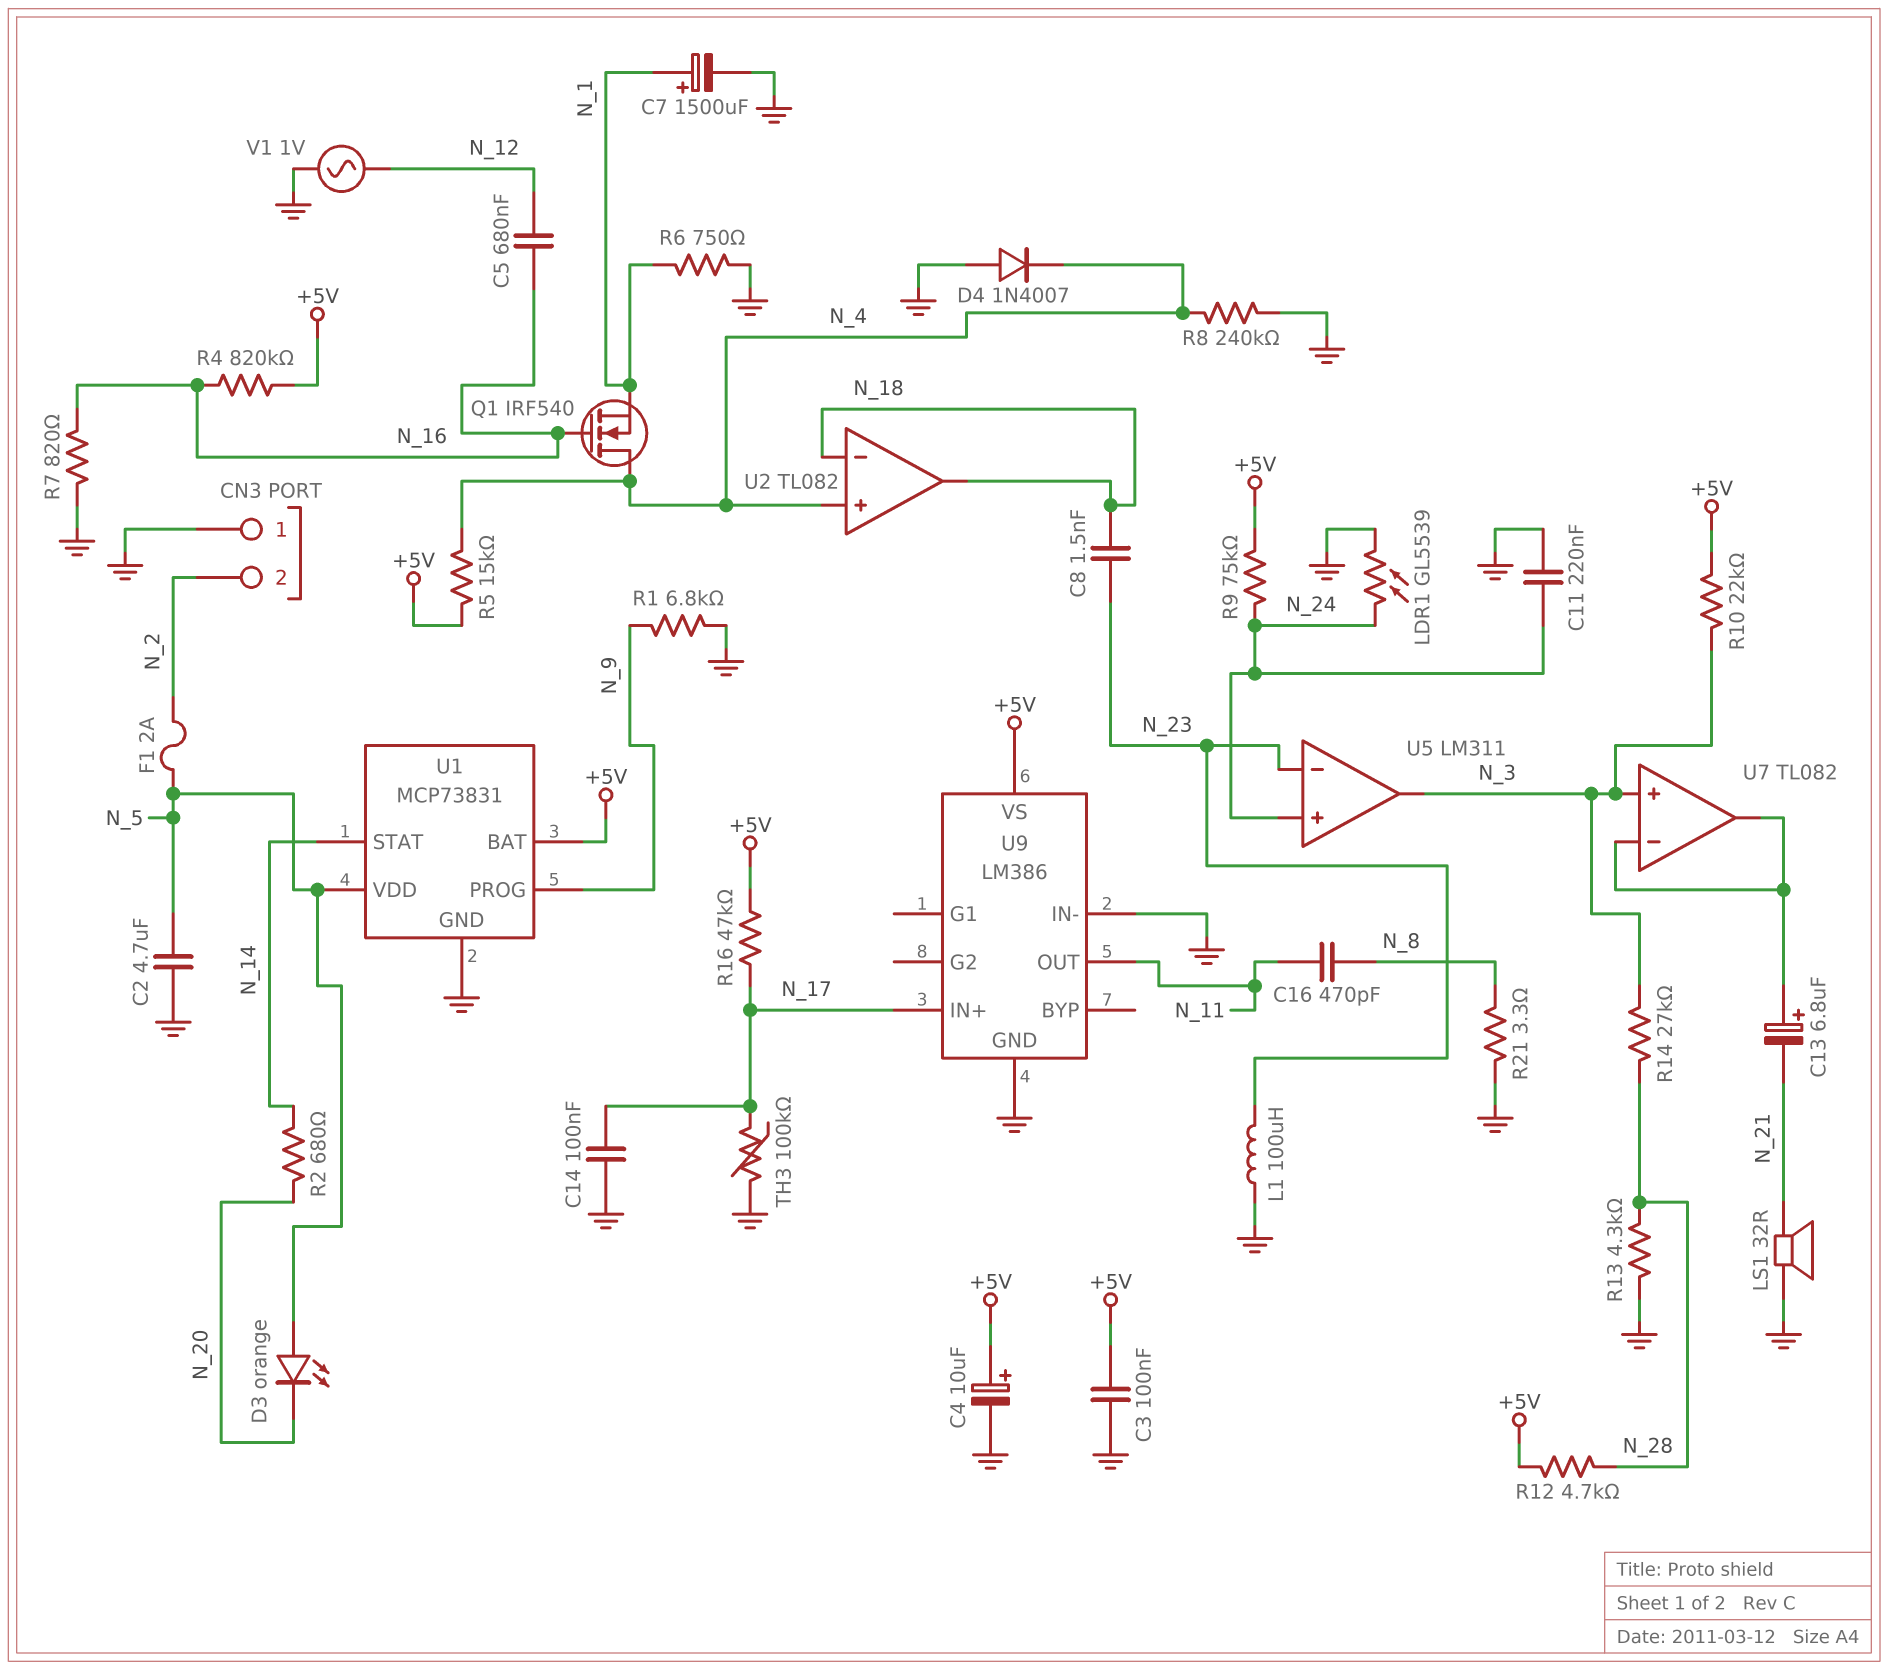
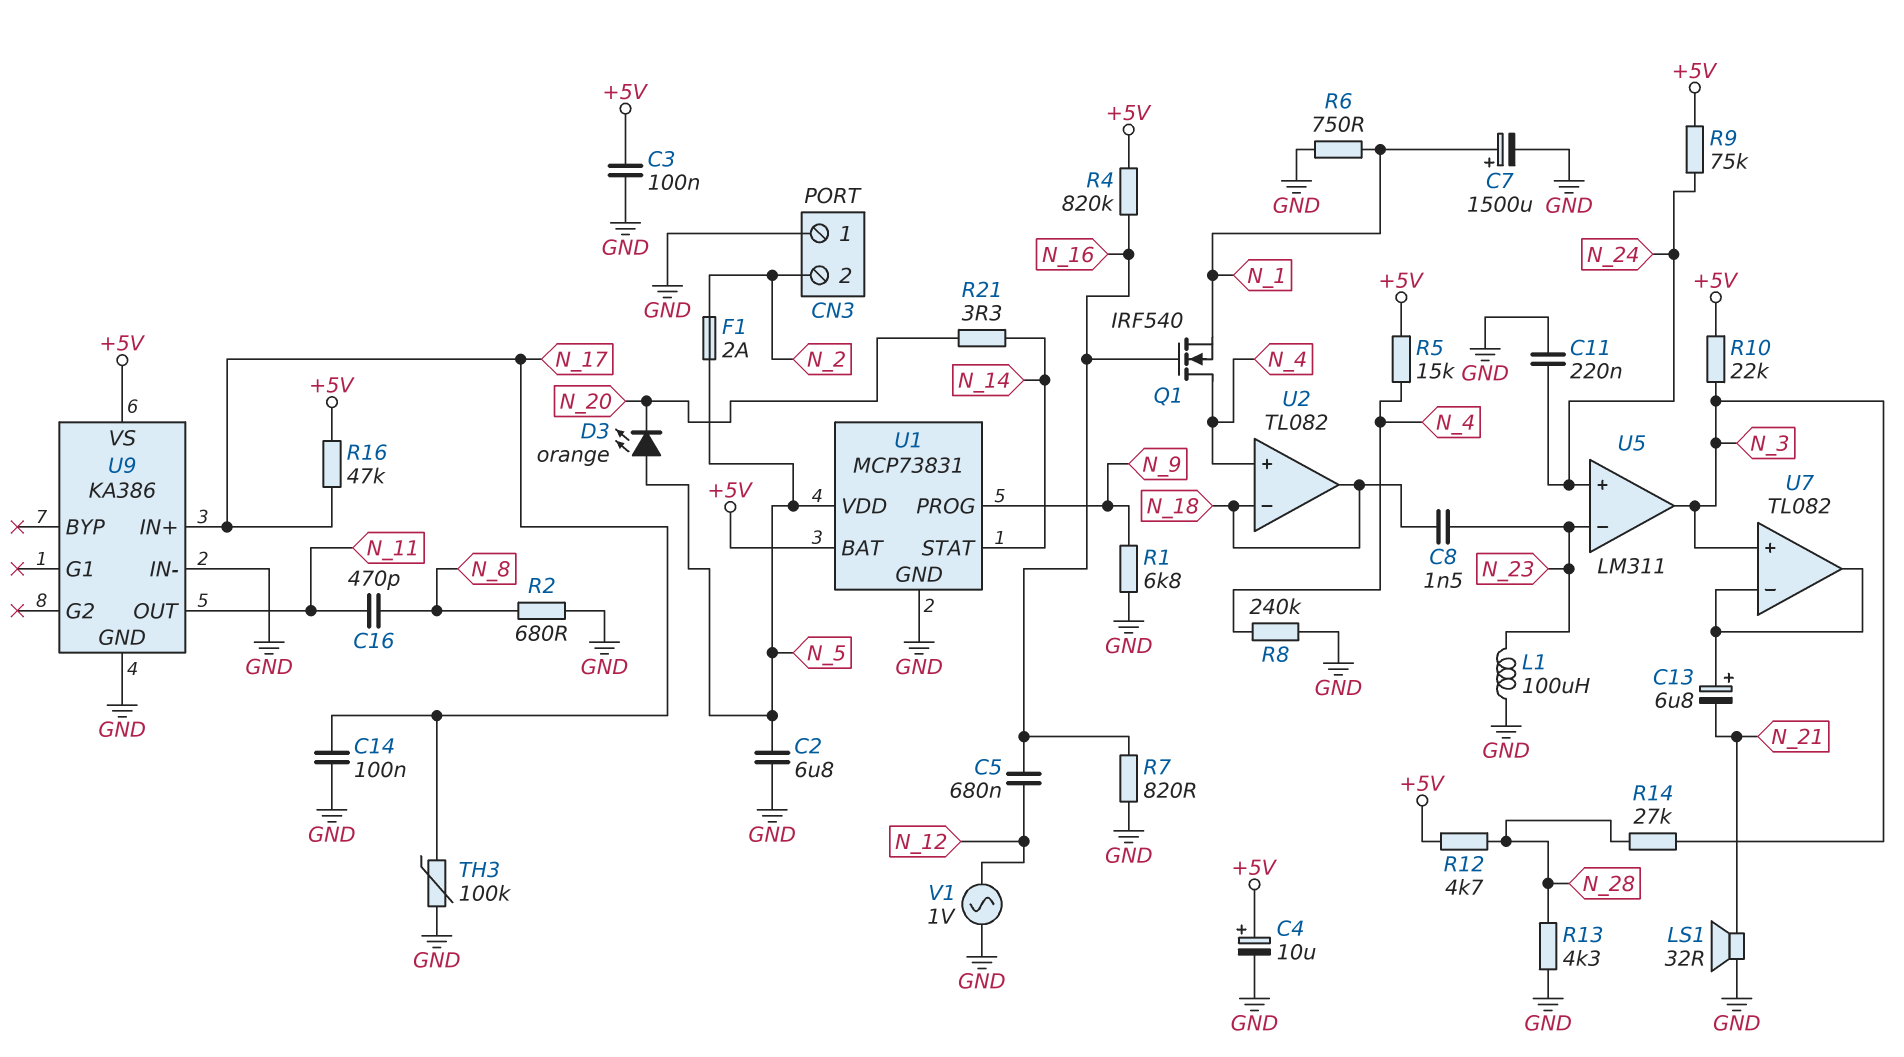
C2: 4.7uF (GND, N_5) -> 6.8uF (GND, N_5)
D4: diode 1N4007 (A GND, K N_4) -> none
LDR1: GL5539 (GND, N_24) -> none
R2: 680 (N_14, N_20) -> 680 (GND, N_8)
R21: 3.3 (GND, N_8) -> 3.3 (N_14, N_20)
U9: LM386 -> KA386

